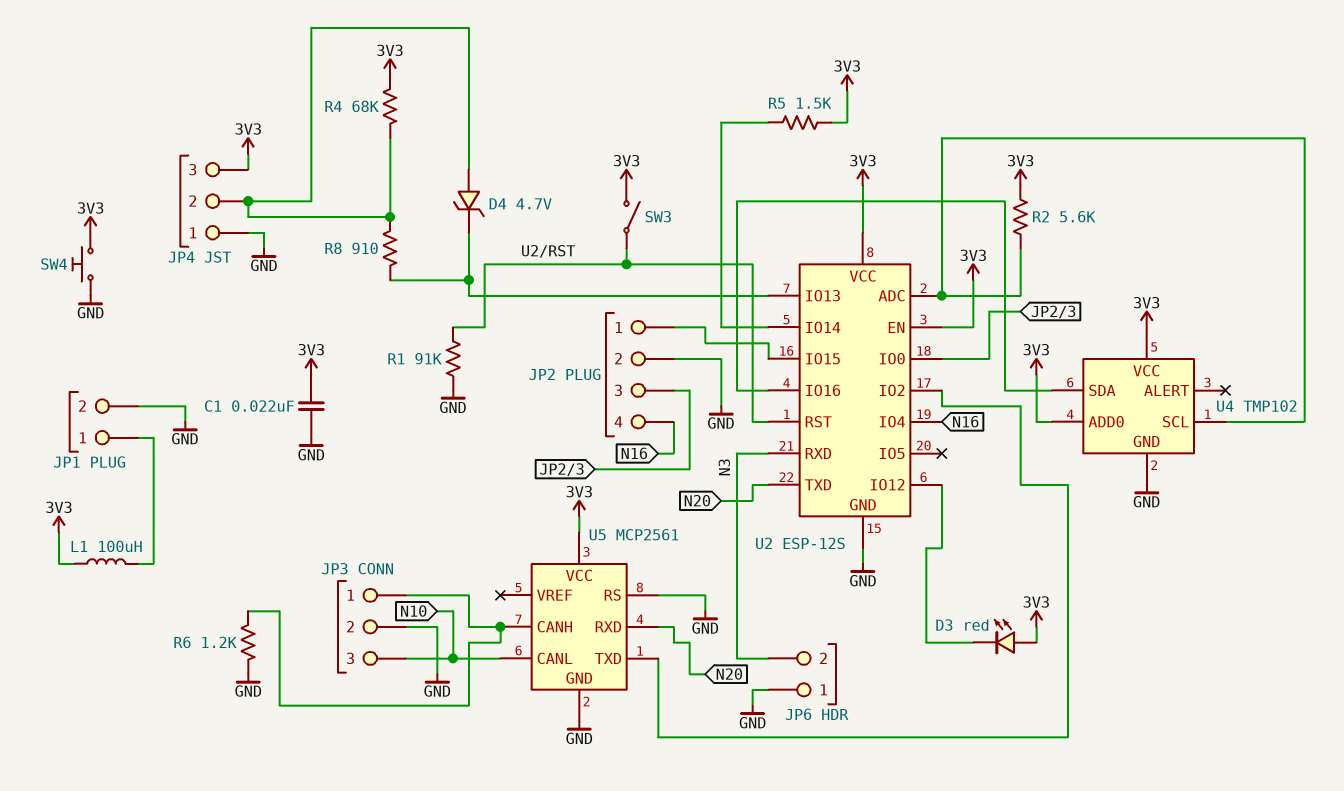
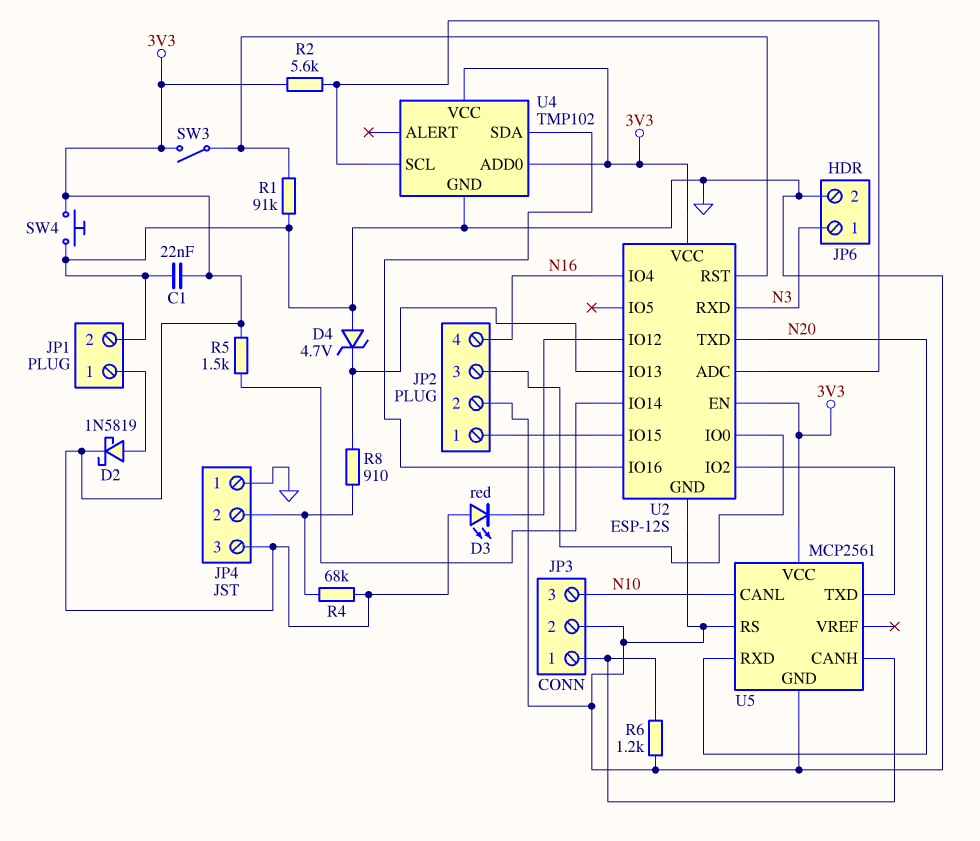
D2: none -> schottky 1N5819 (A JP1/1, K 3V3)
D4: zener 4.7V (A JP4/2, K U2/IO13) -> zener 4.7V (A GND, K U2/IO13)
JP6 pin 1: GND -> N3
JP6 pin 2: N3 -> GND
L1: 100uH (3V3, JP1/1) -> none

